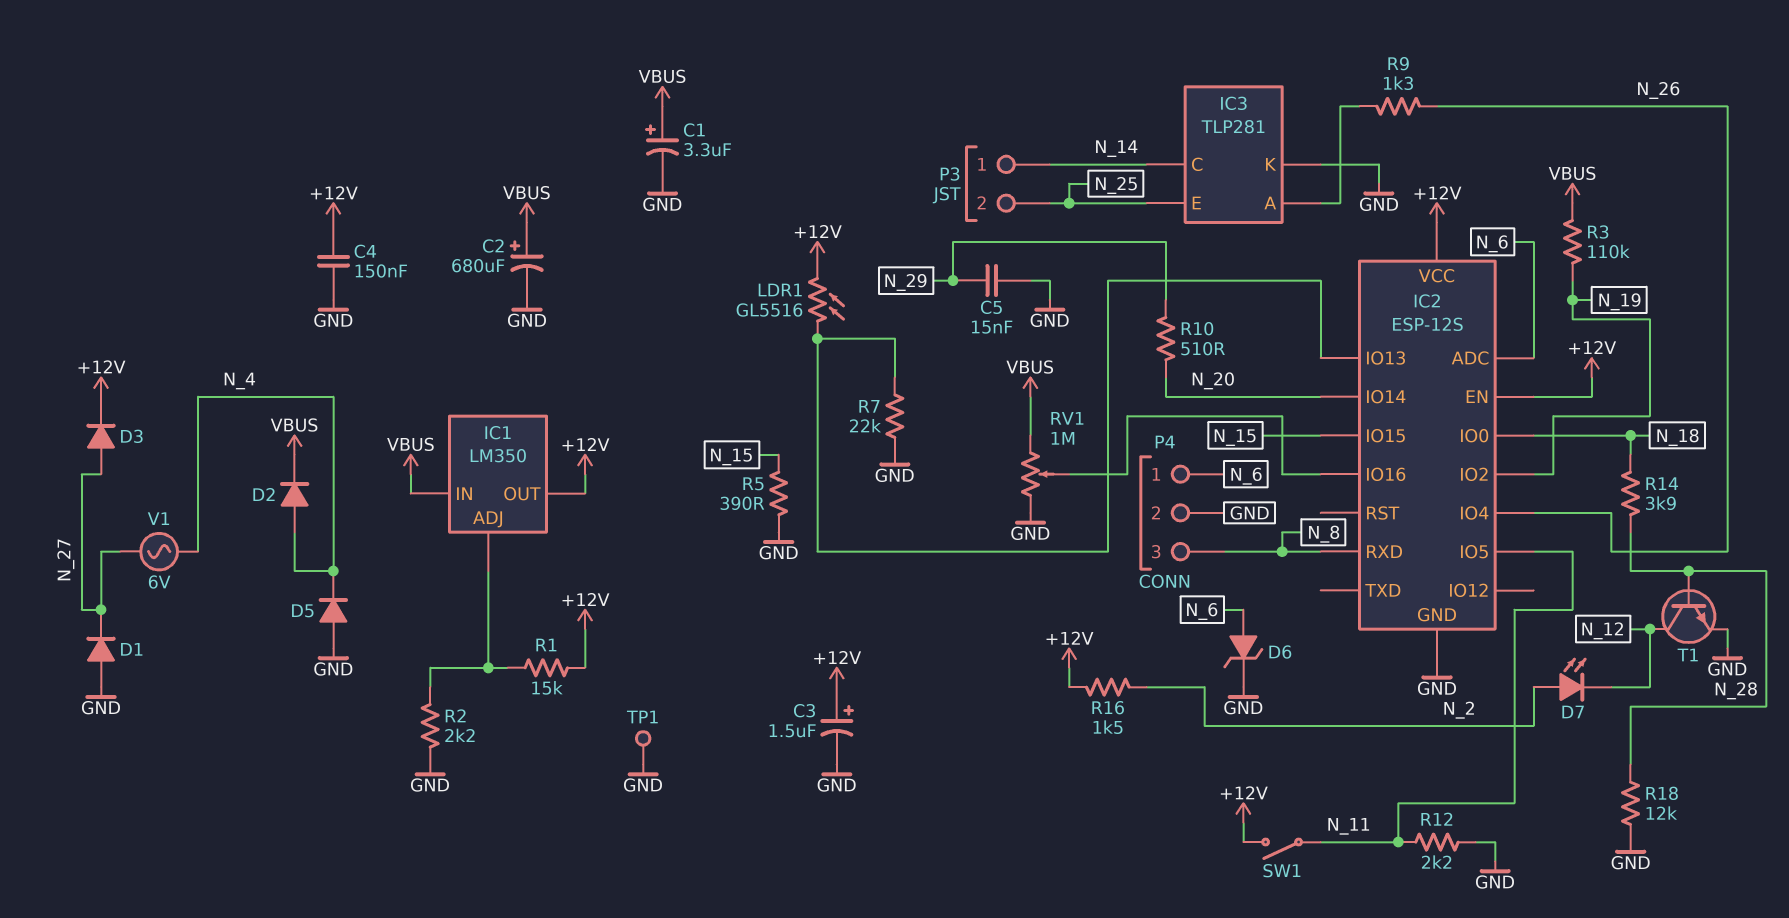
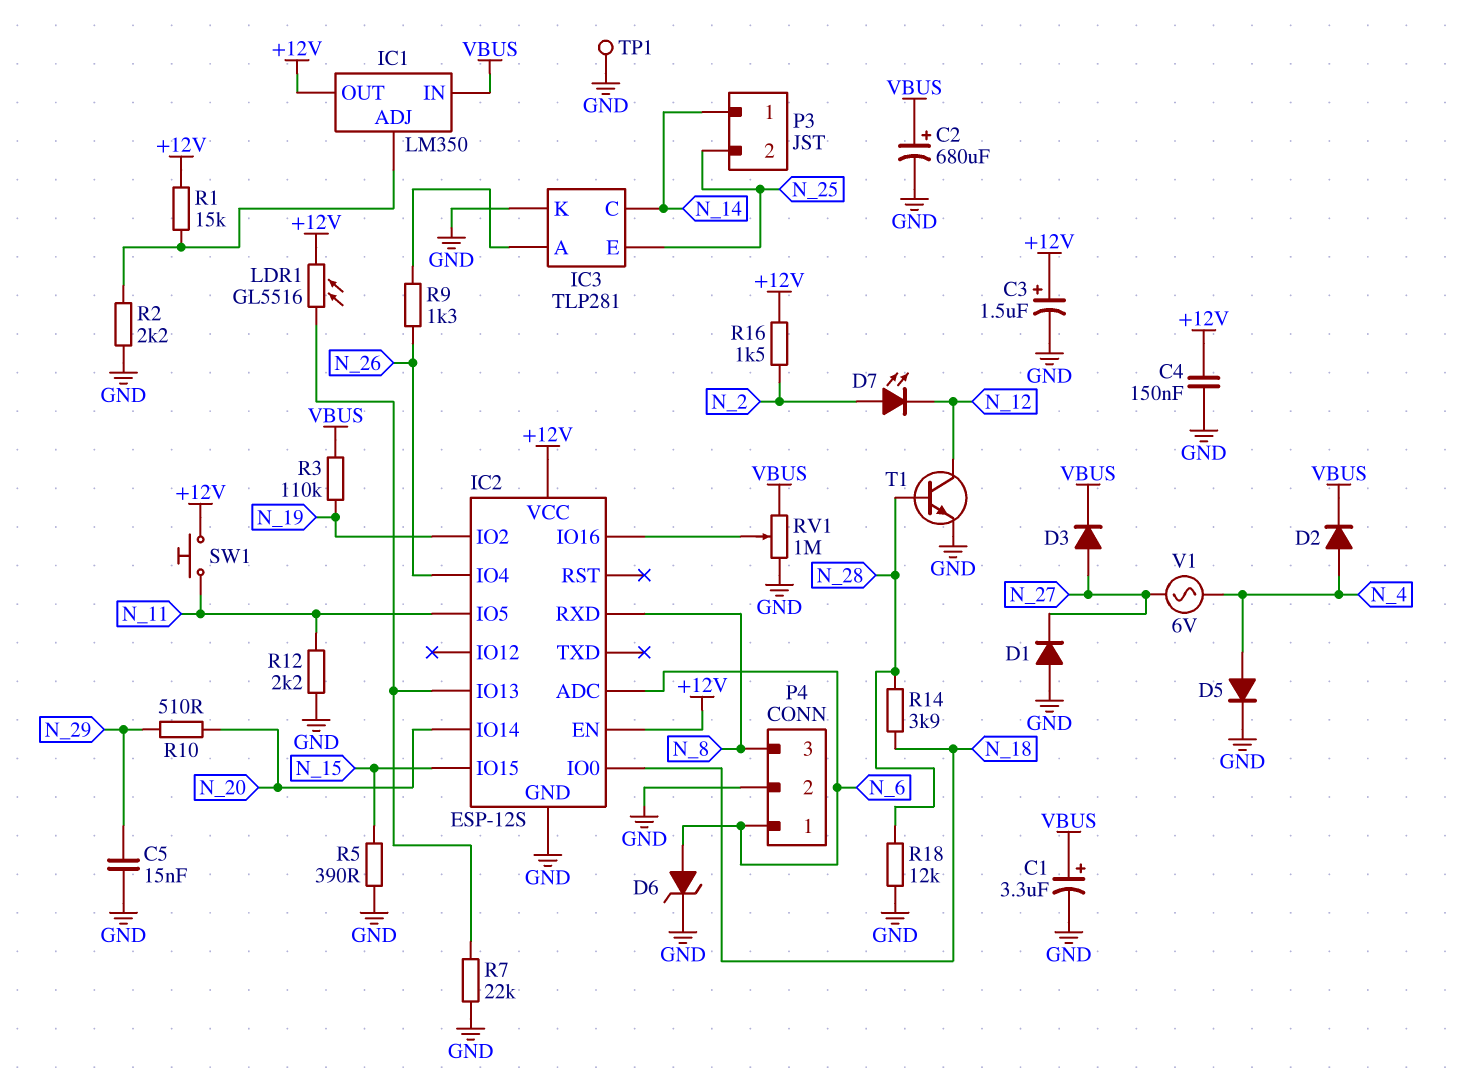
D3: diode (A N_27, K +12V) -> diode (A N_27, K VBUS)
D5: diode (A GND, K N_4) -> diode (A N_4, K GND)
SW1: switch (+12V, N_11) -> button (+12V, N_11)

